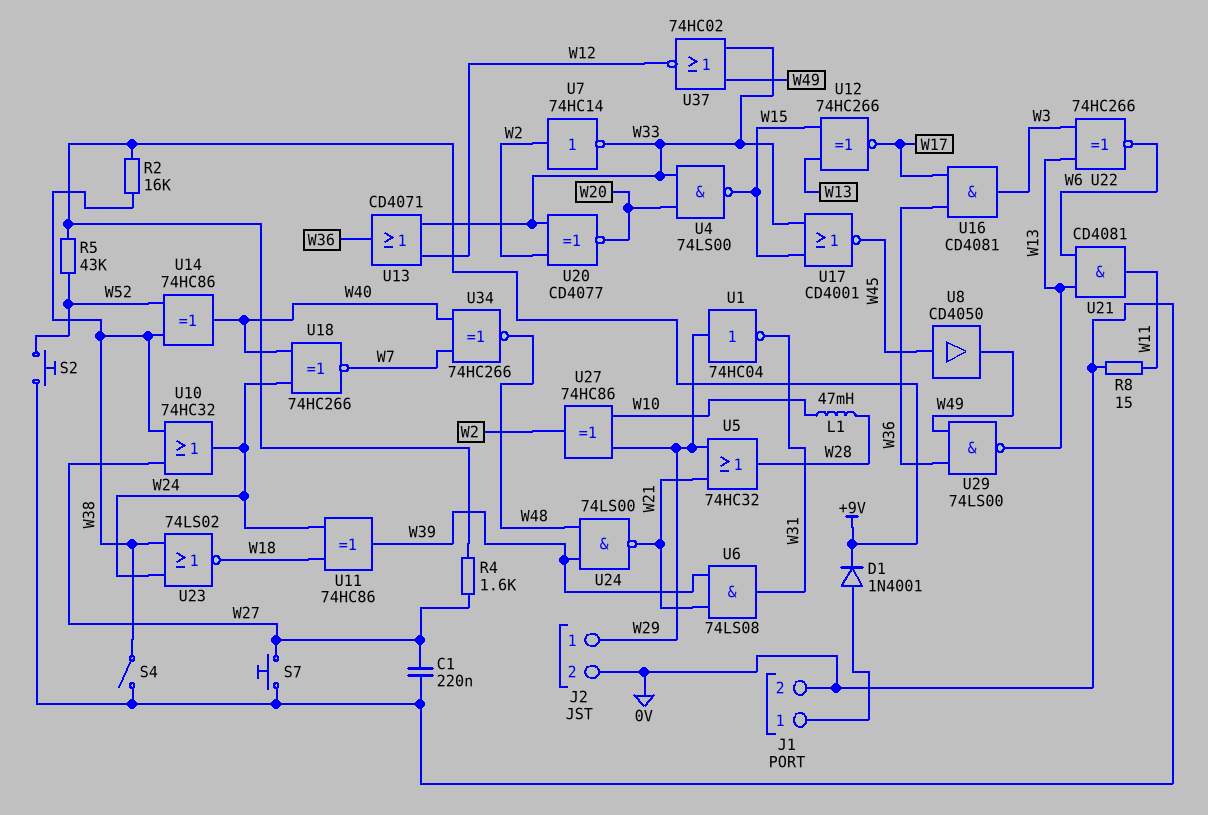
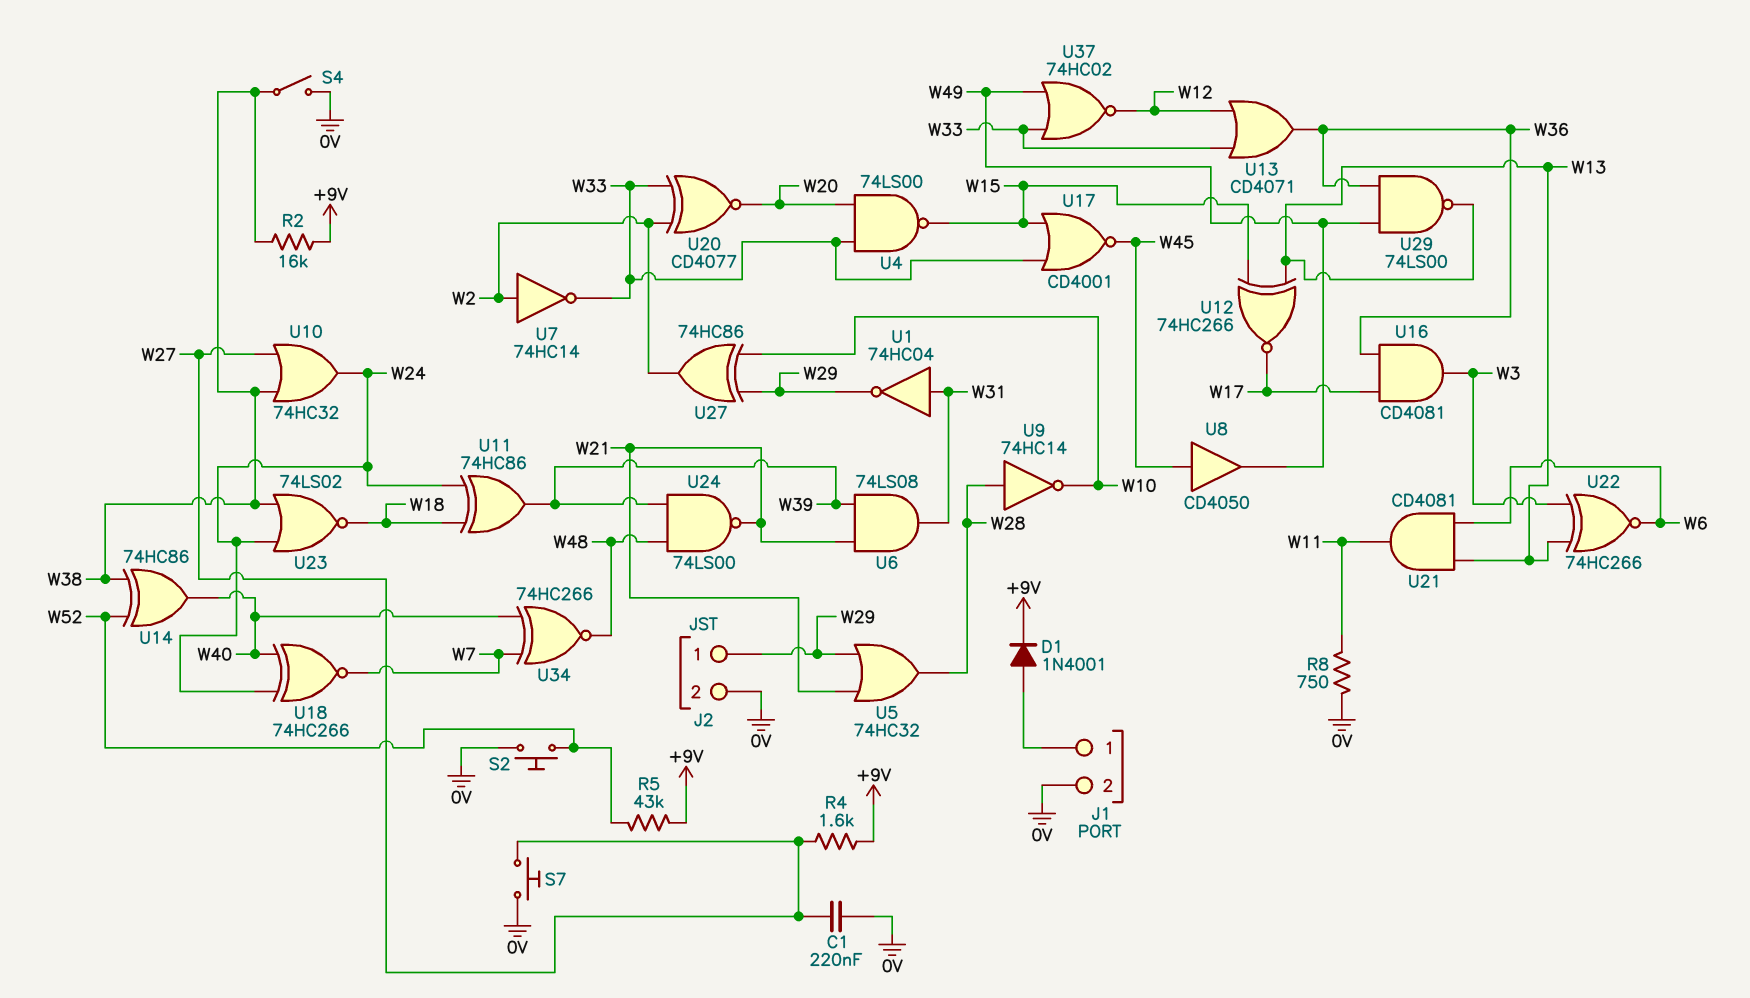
L1: 47mH (W10, W28) -> none
R8: 15 (0V, W11) -> 750 (0V, W11)
U1: NOT 74HC04 (in W29, out W31) -> NOT 74HC04 (in W31, out W29)
U9: none -> NOT 74HC14 (in W28, out W10)

